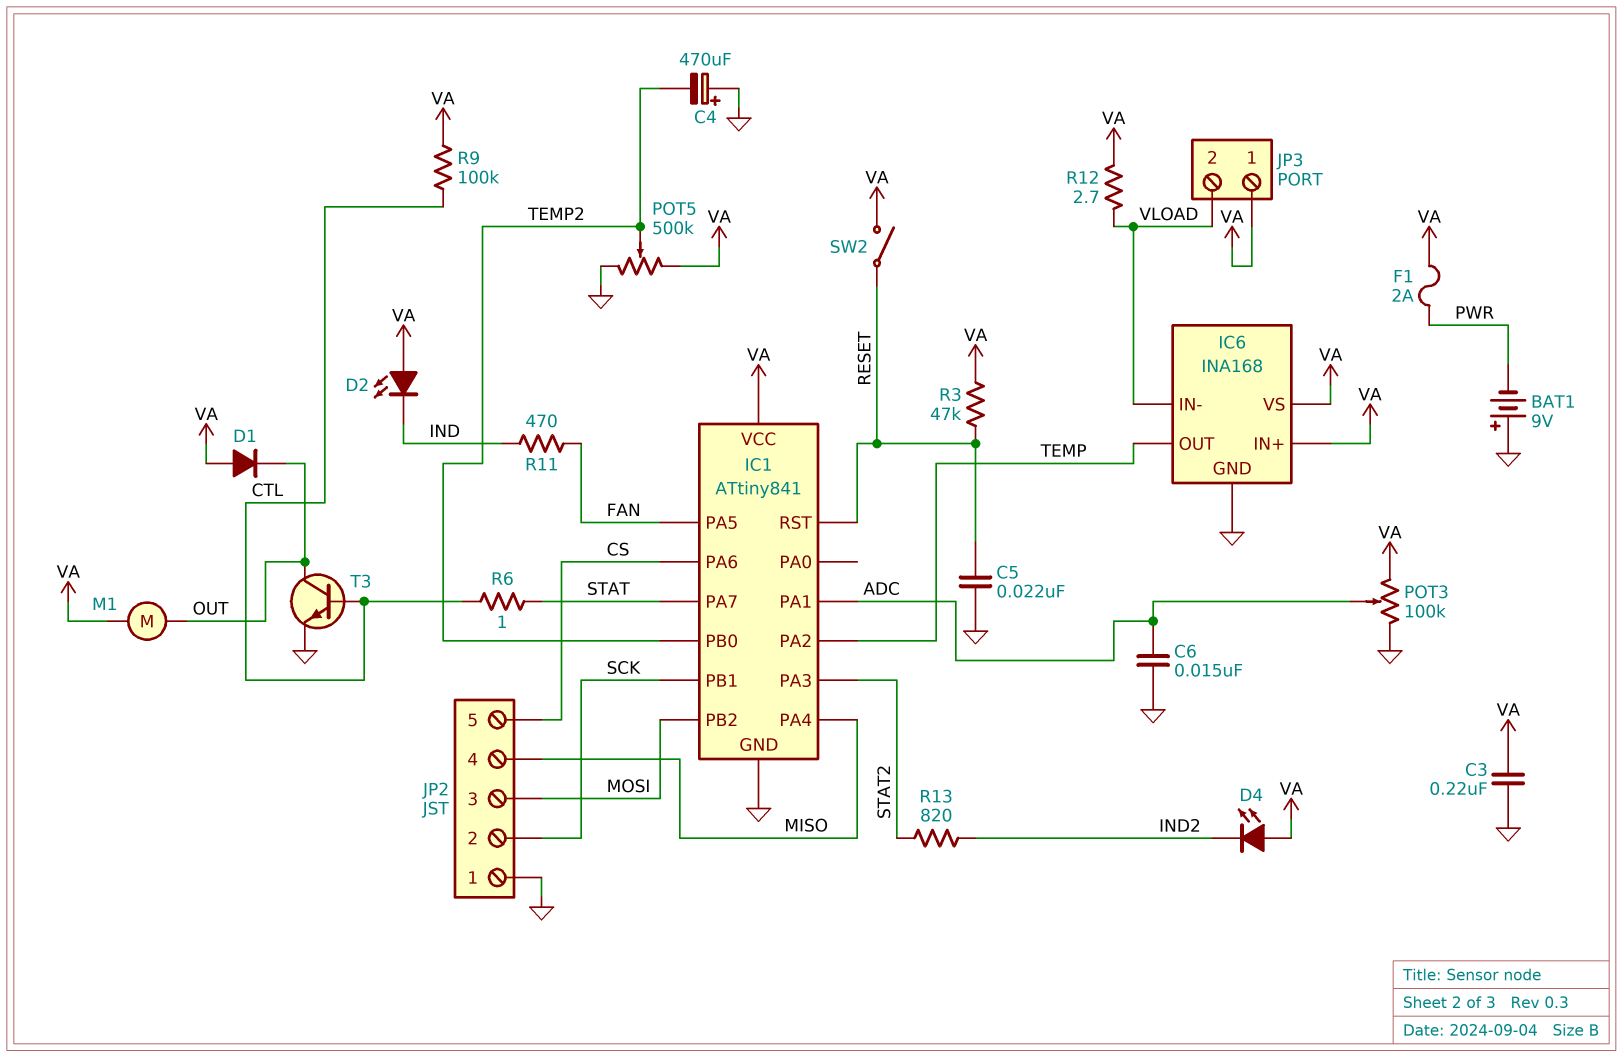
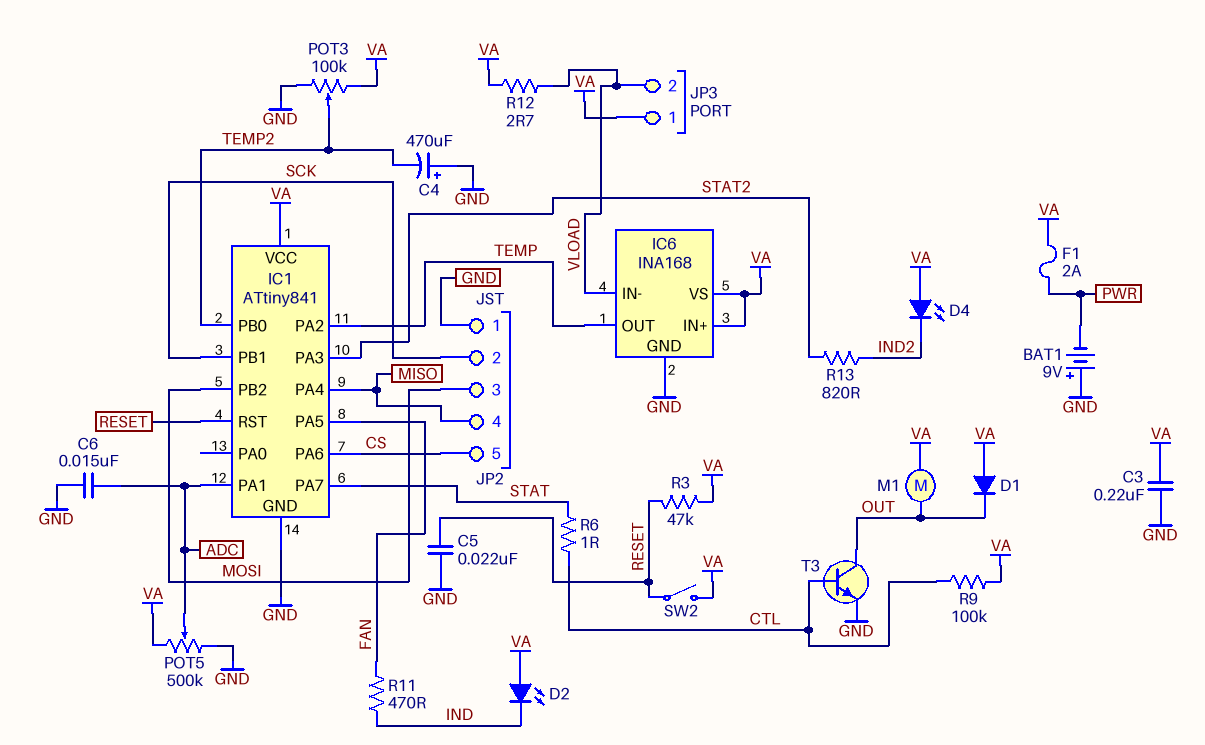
POT3: 100k (GND, VA, wiper ADC) -> 100k (GND, VA, wiper TEMP2)
POT5: 500k (GND, VA, wiper TEMP2) -> 500k (GND, VA, wiper ADC)

